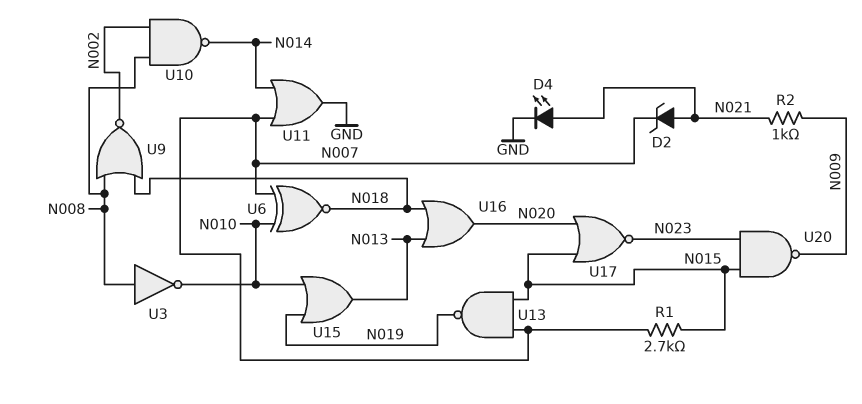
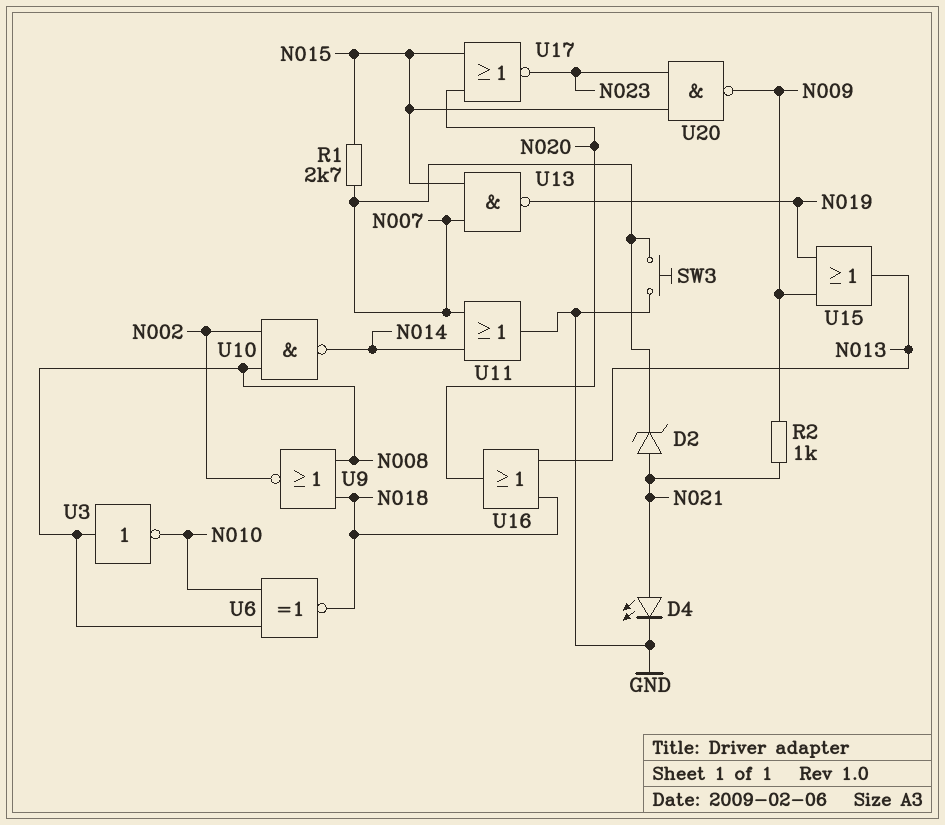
SW3: none -> button (GND, N007)
U6: XNOR (in N007, in N010, out N018) -> XNOR (in N008, in N010, out N018)
U15: OR (in N010, in N019, out N013) -> OR (in N009, in N019, out N013)

